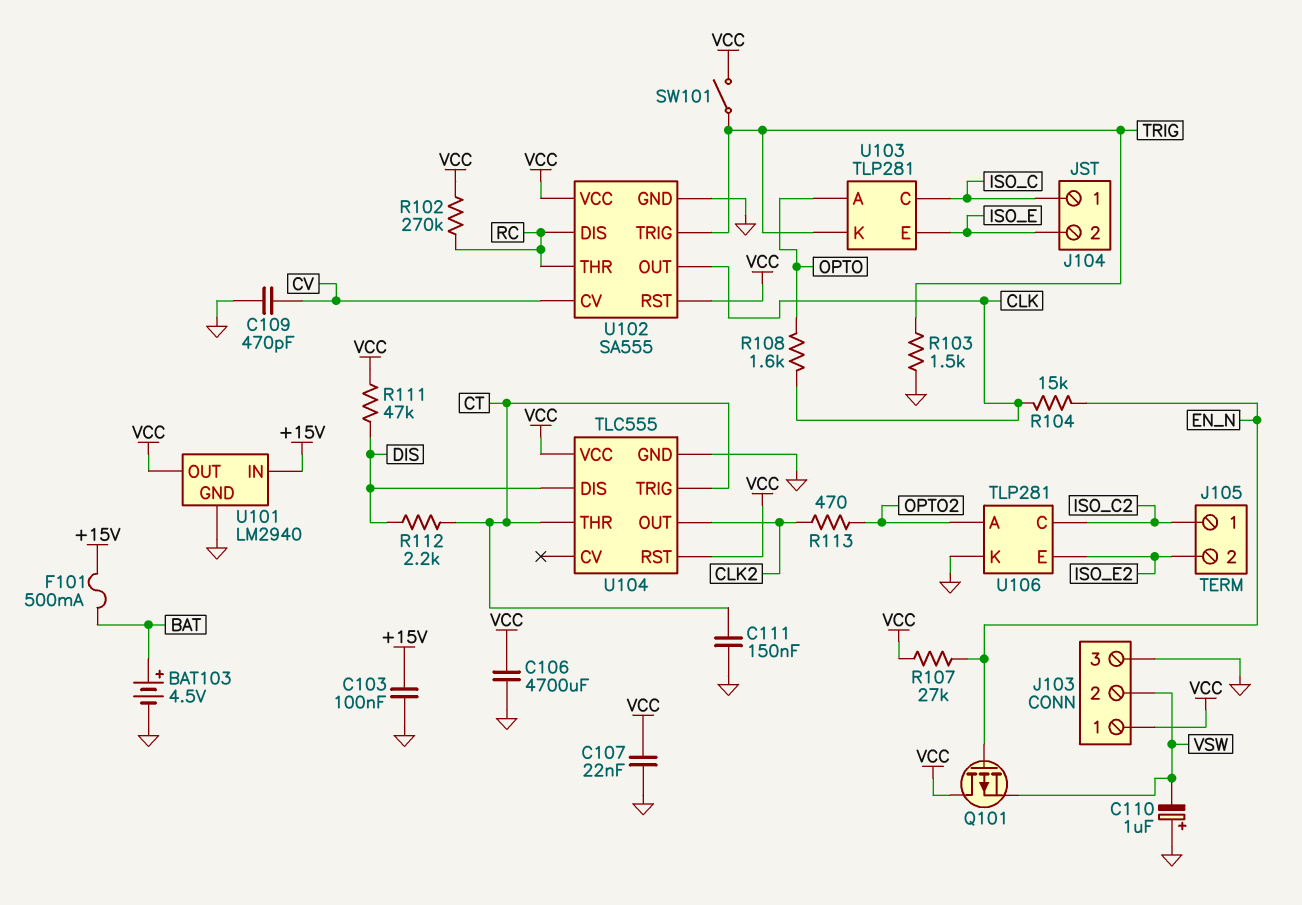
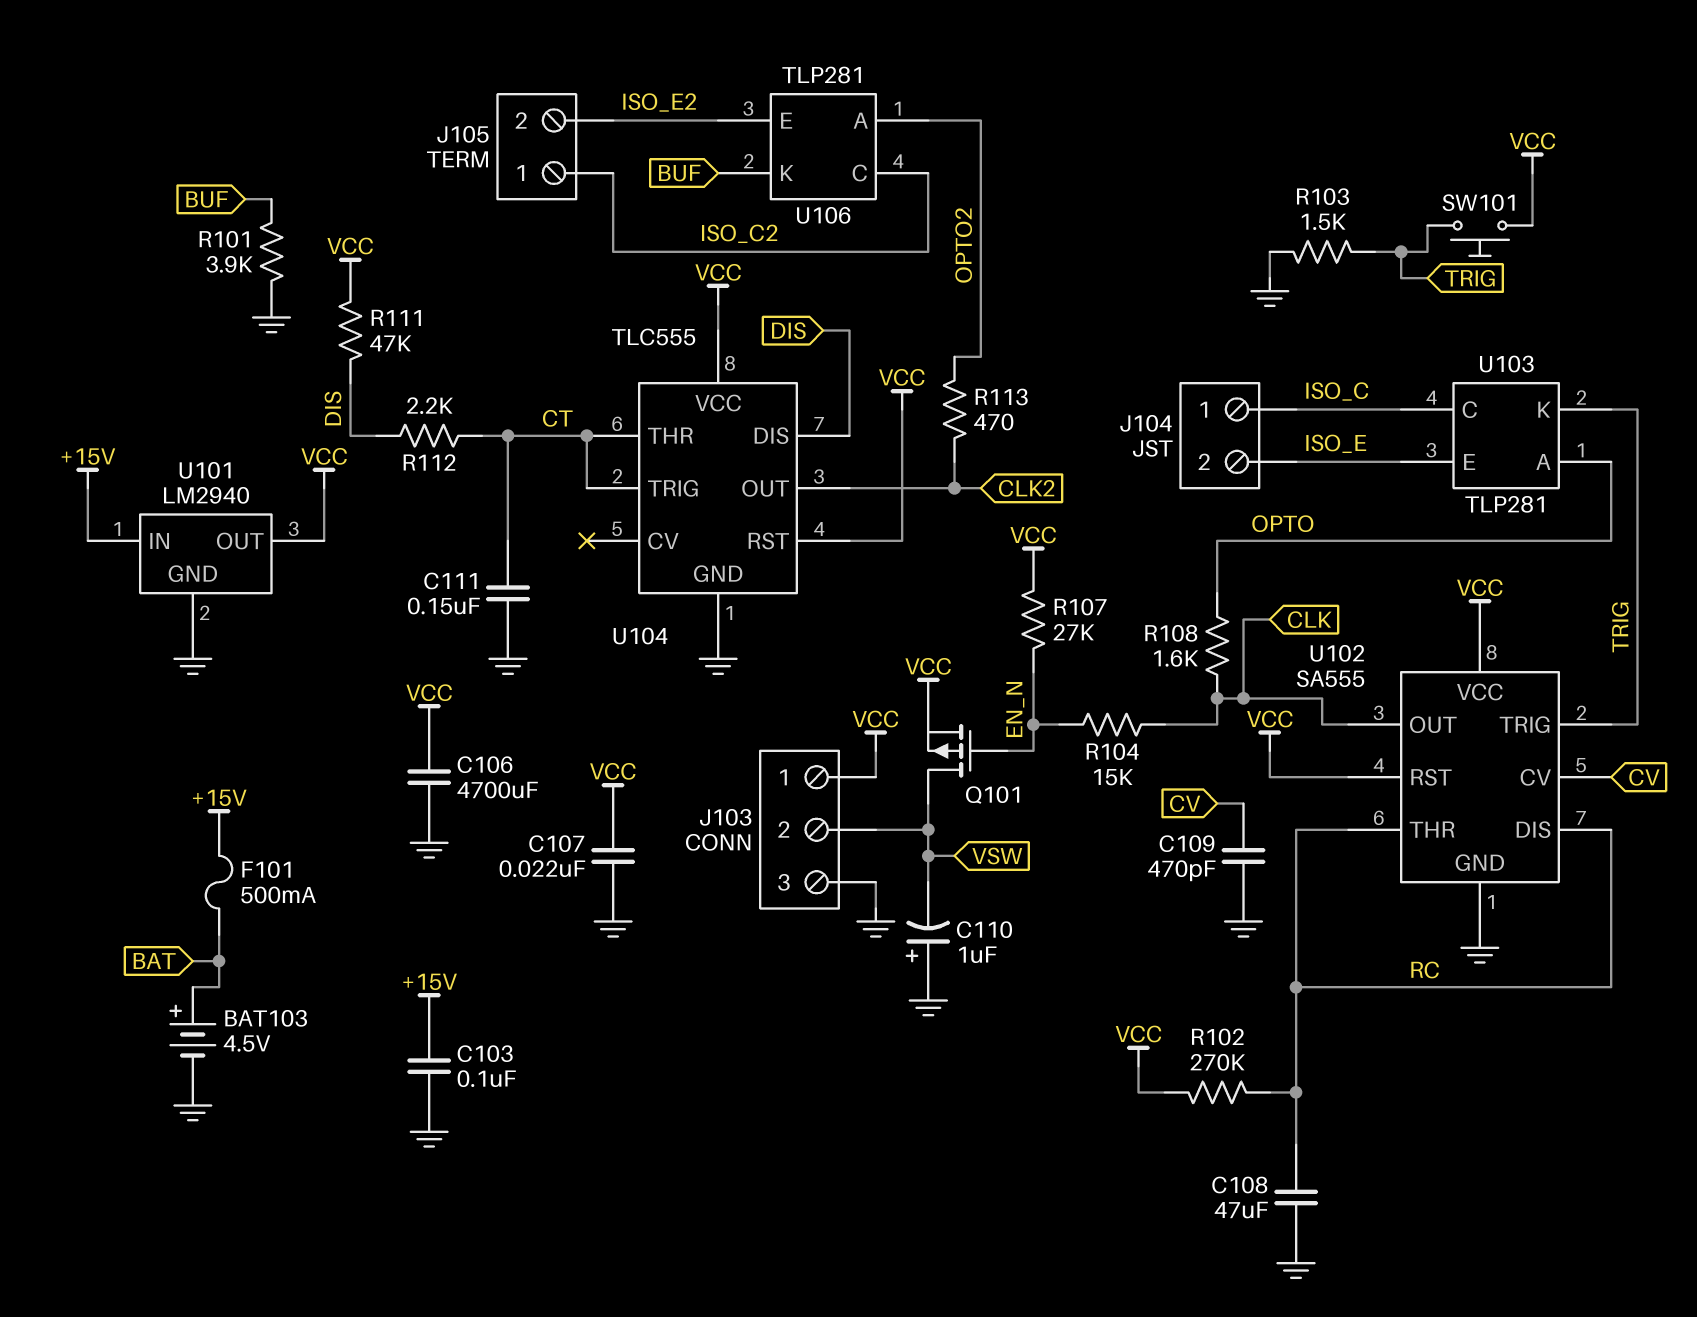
C108: none -> 47uF (GND, RC)
Q101: PMOS (G EN_N, D VCC, S VSW) -> PMOS (G EN_N, D VSW, S VCC)
R101: none -> 3.9k (BUF, GND)
SW101: switch (TRIG, VCC) -> button (TRIG, VCC)
U106 pin K: GND -> BUF

